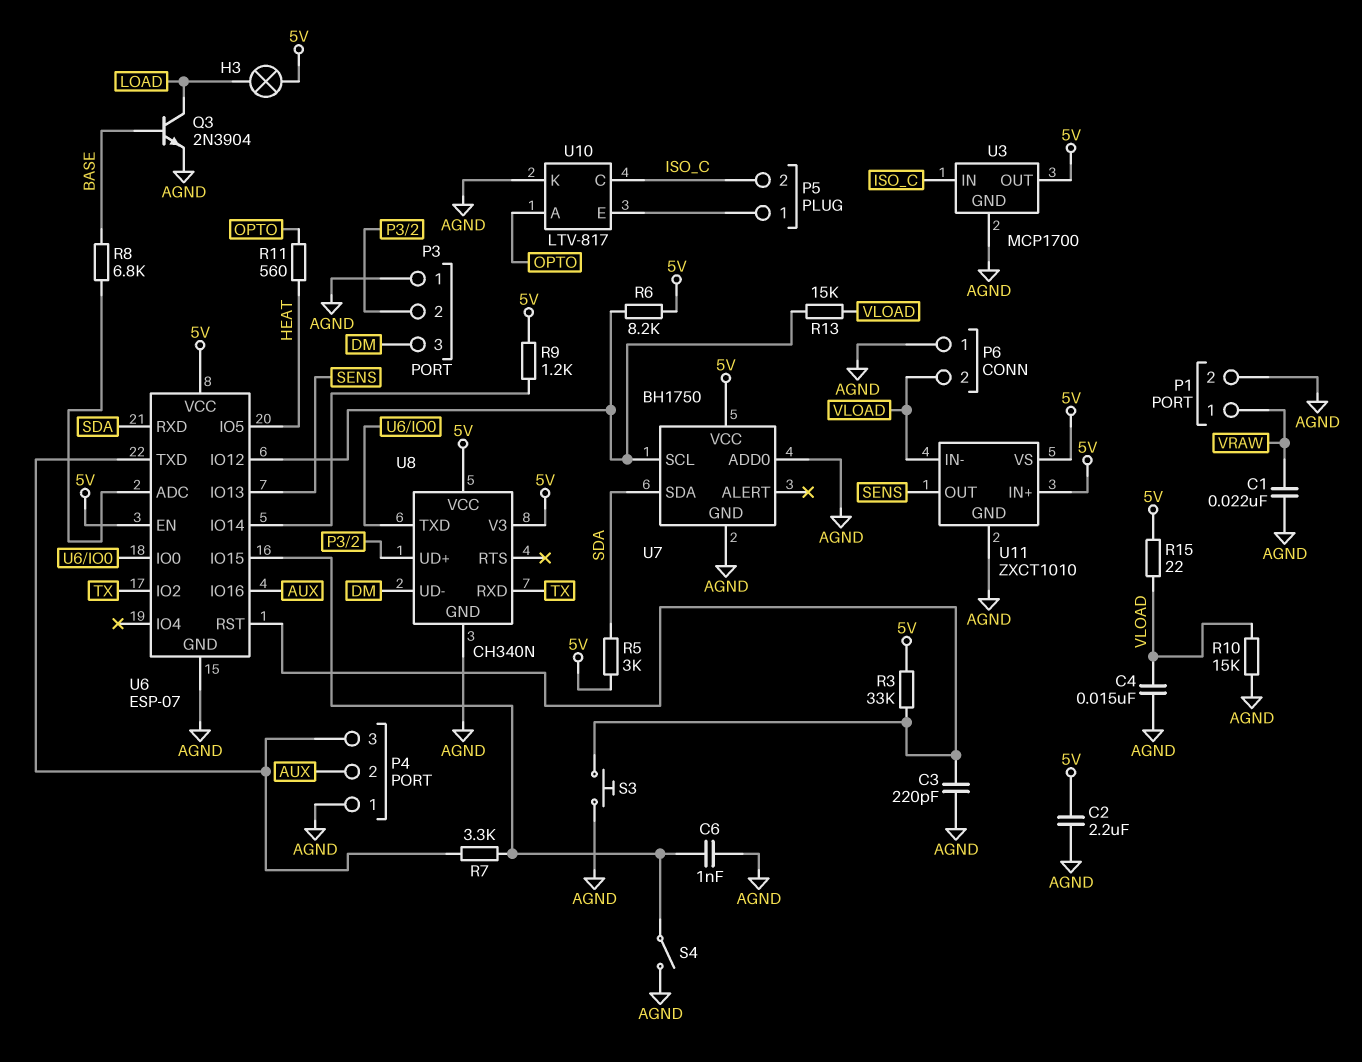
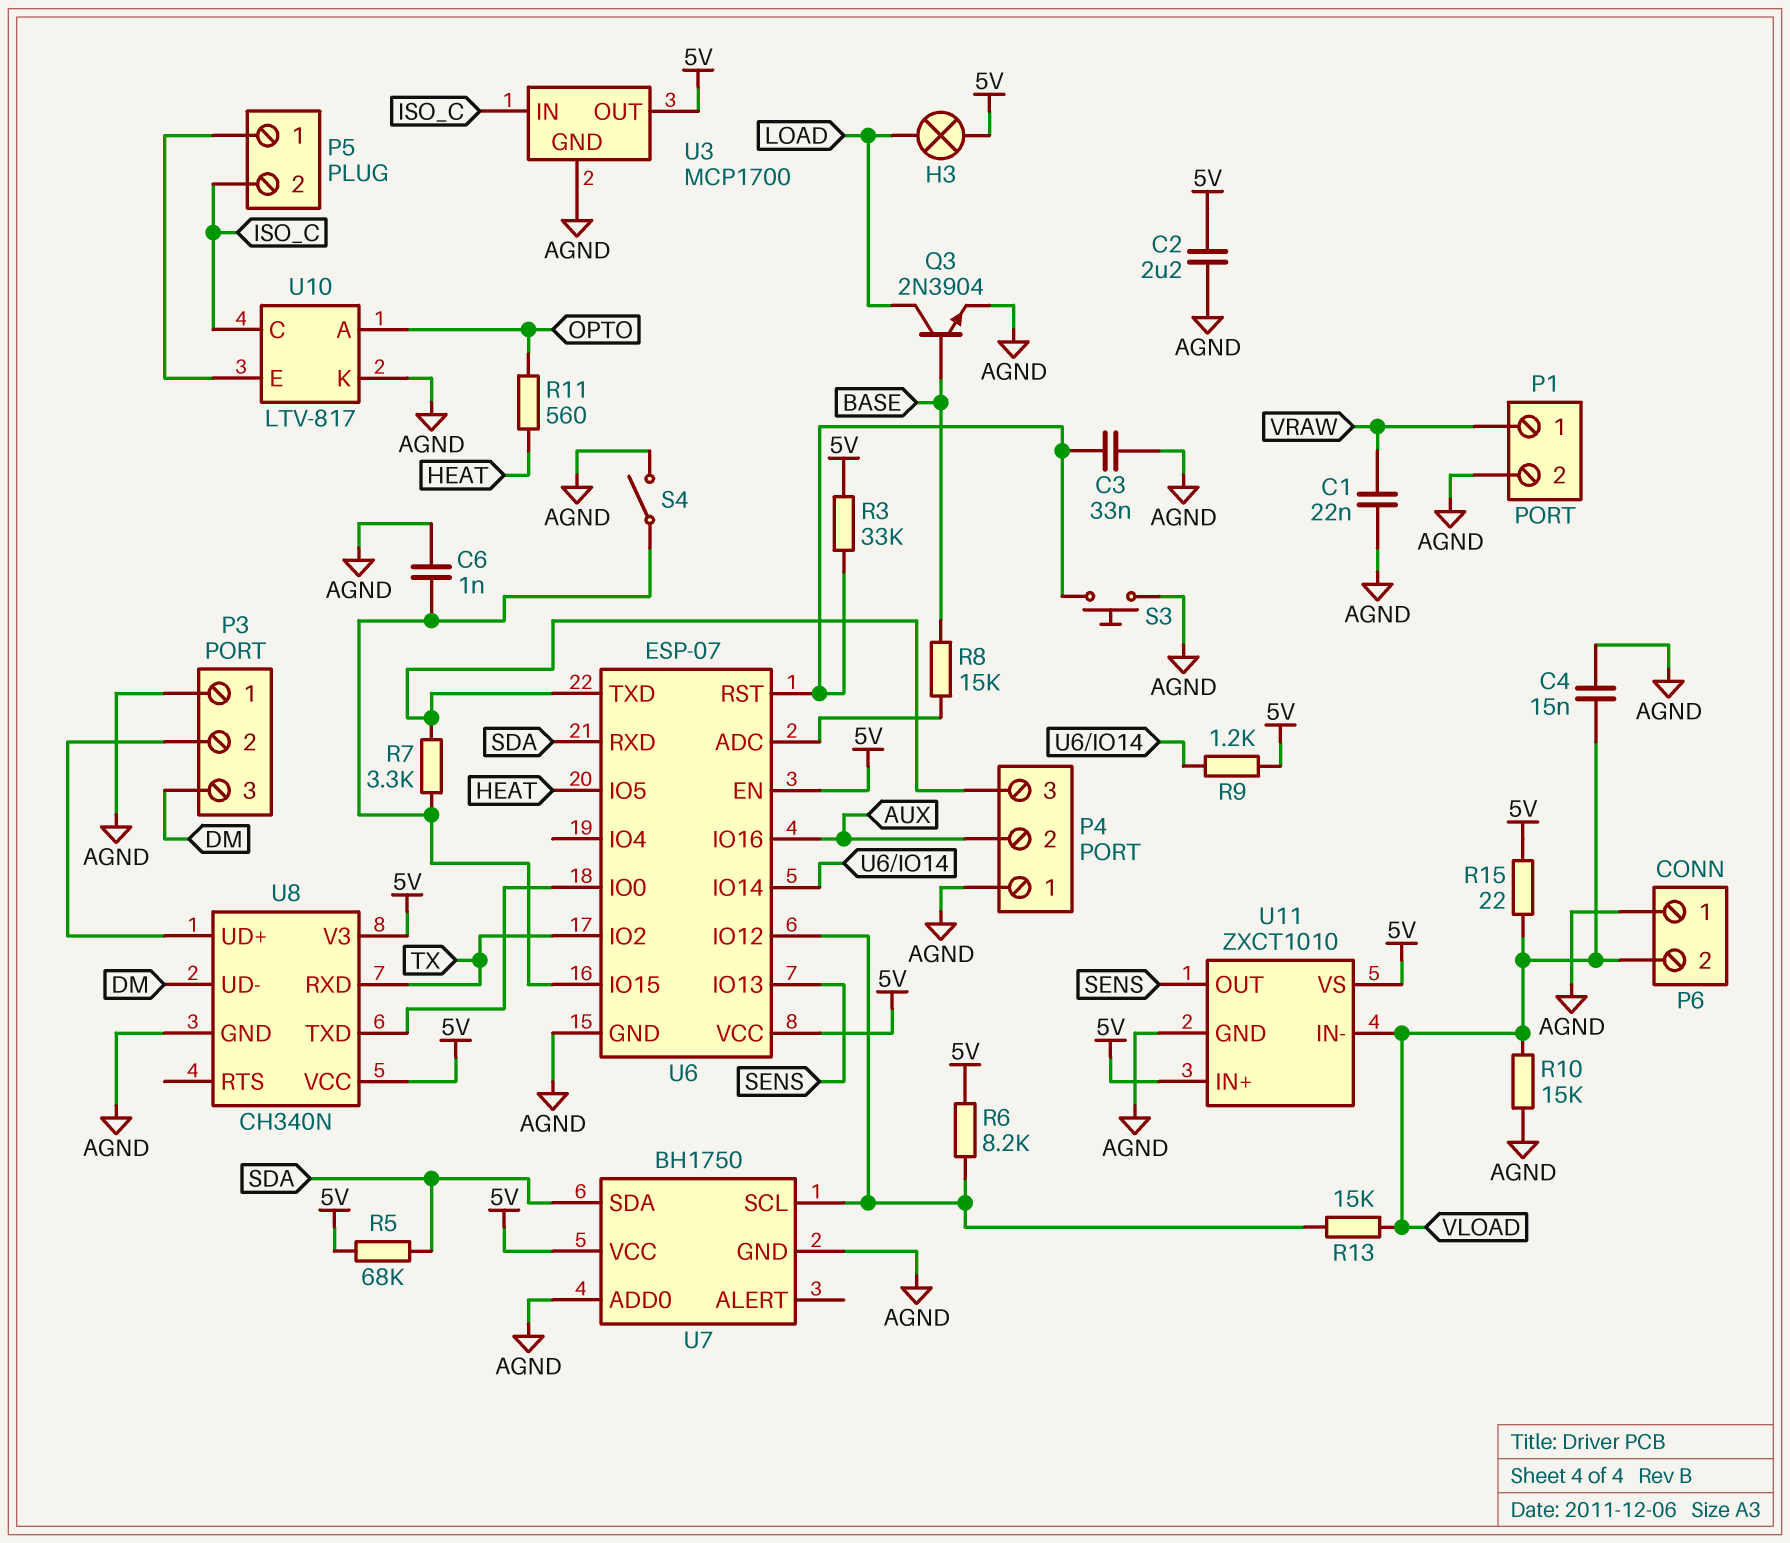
C3: 220pF (AGND, U6/RST) -> 33nF (AGND, U6/RST)
R5: 3k (5V, SDA) -> 68k (5V, SDA)
R8: 6.8k (BASE, U6/ADC) -> 15k (BASE, U6/ADC)

